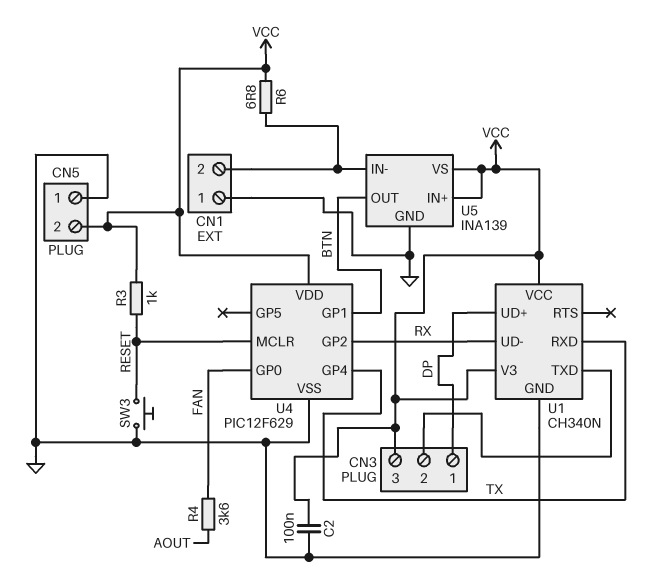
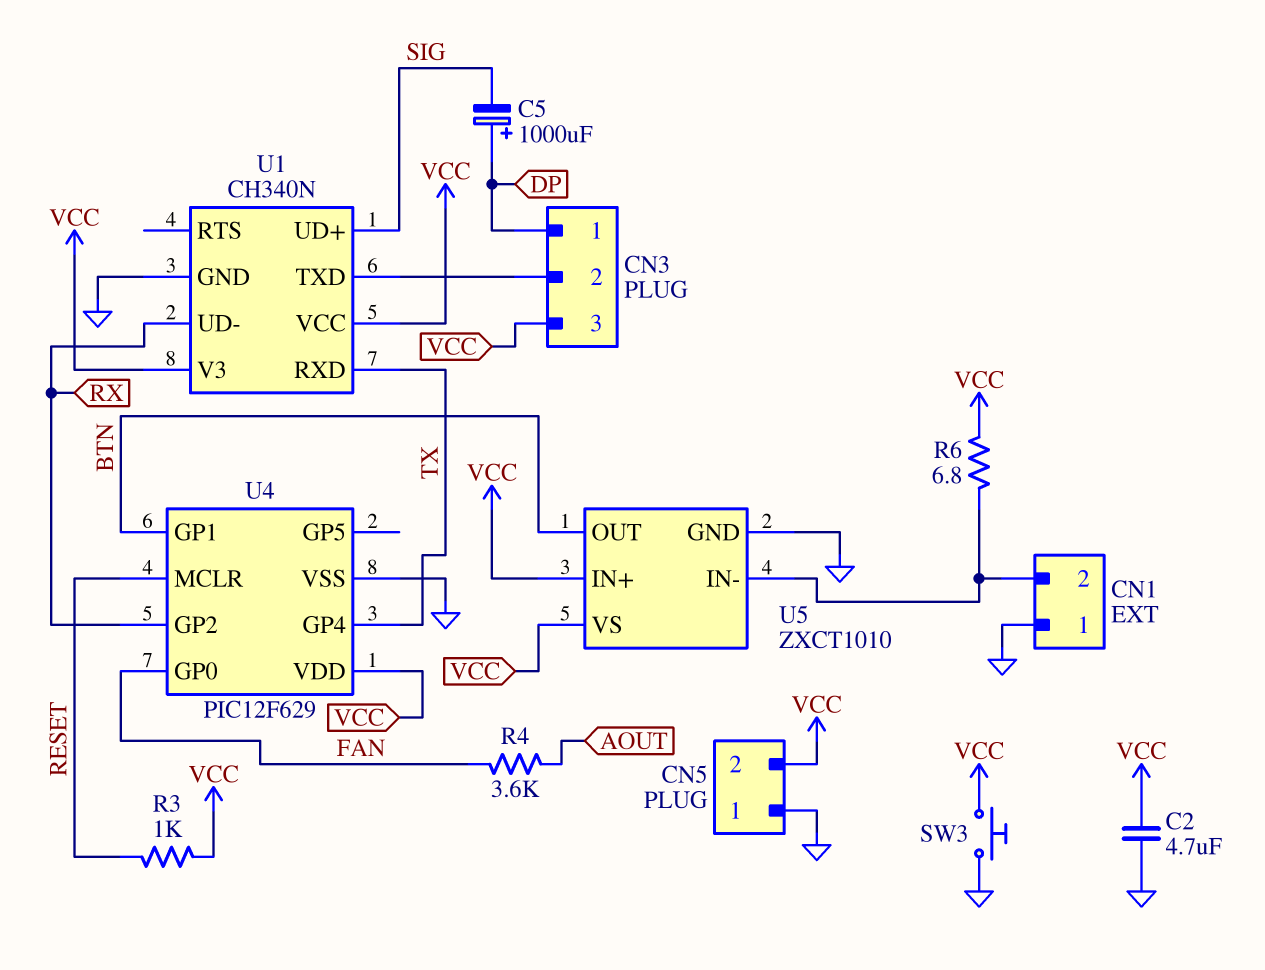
C2: 100nF (GND, VCC) -> 4.7uF (GND, VCC)
C5: none -> 1000uF (plus DP, minus SIG)
SW3: button (GND, RESET) -> button (GND, VCC)
U1 pin UD+: DP -> SIG
U5: INA139 -> ZXCT1010

